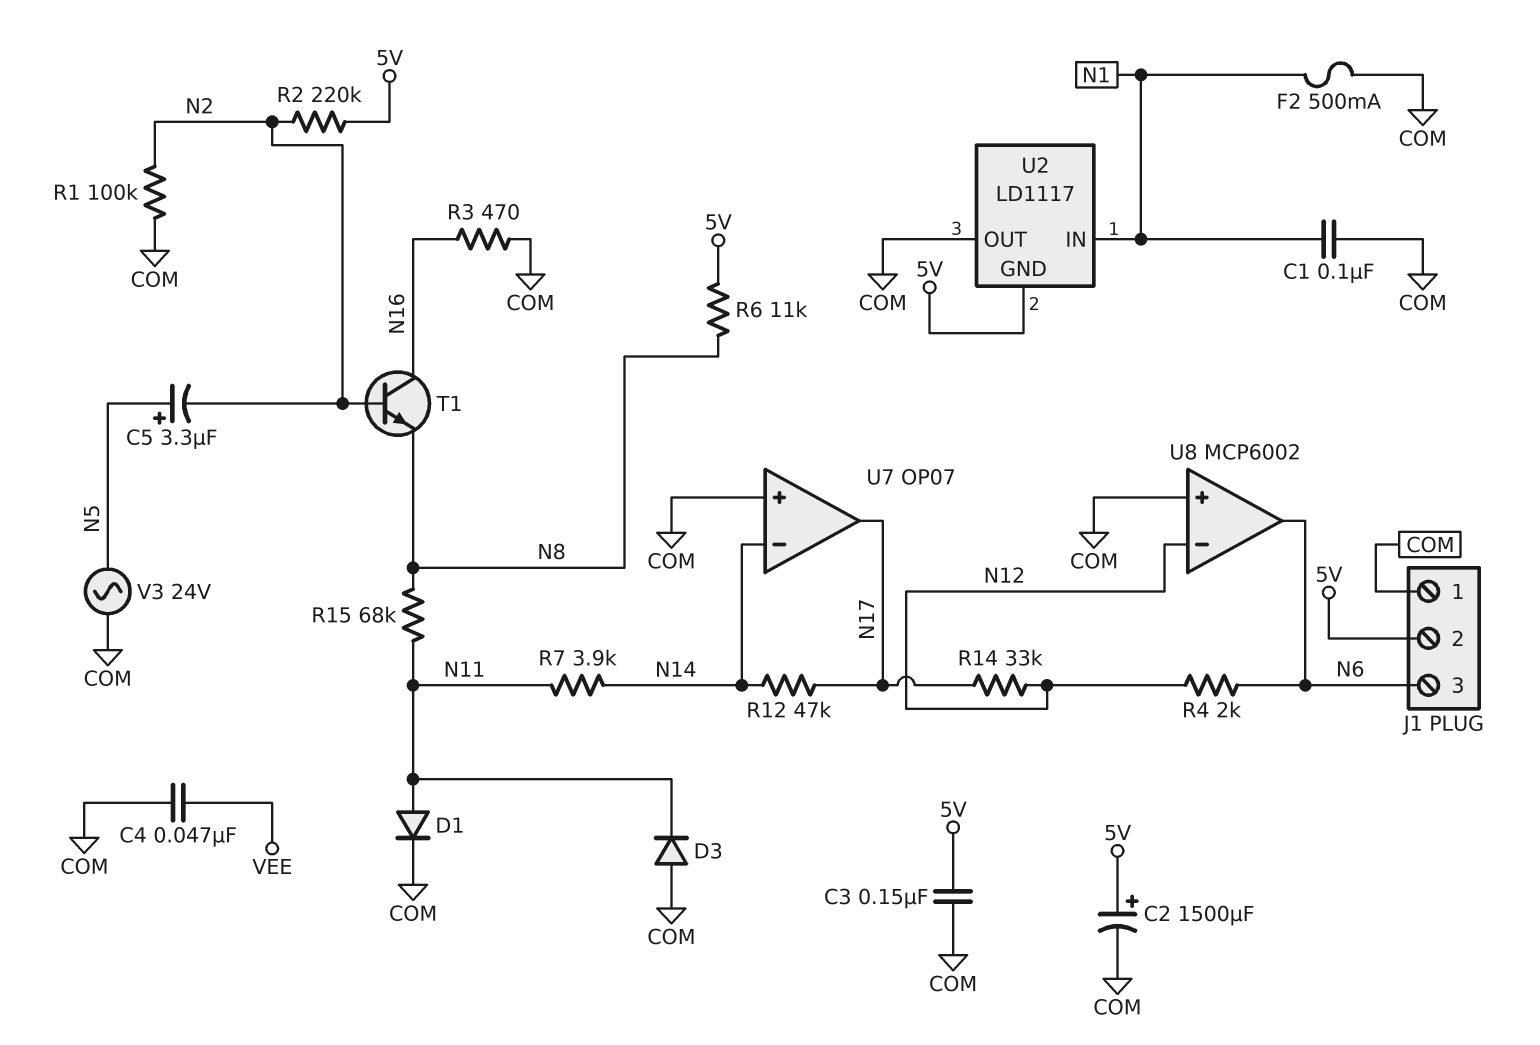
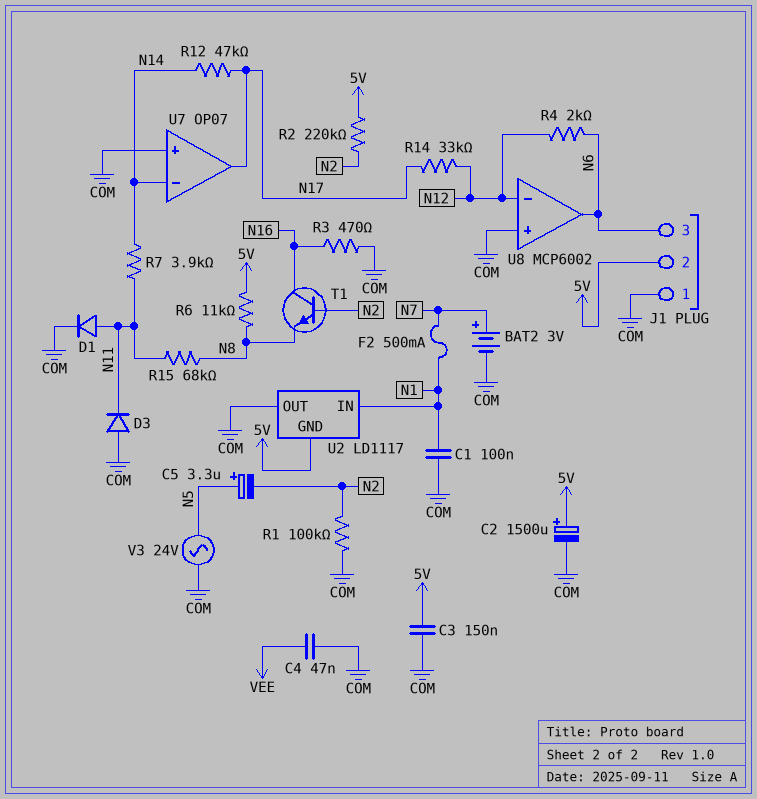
BAT2: none -> 3V (plus N7, minus COM)
F2: 500mA (COM, N1) -> 500mA (N1, N7)

